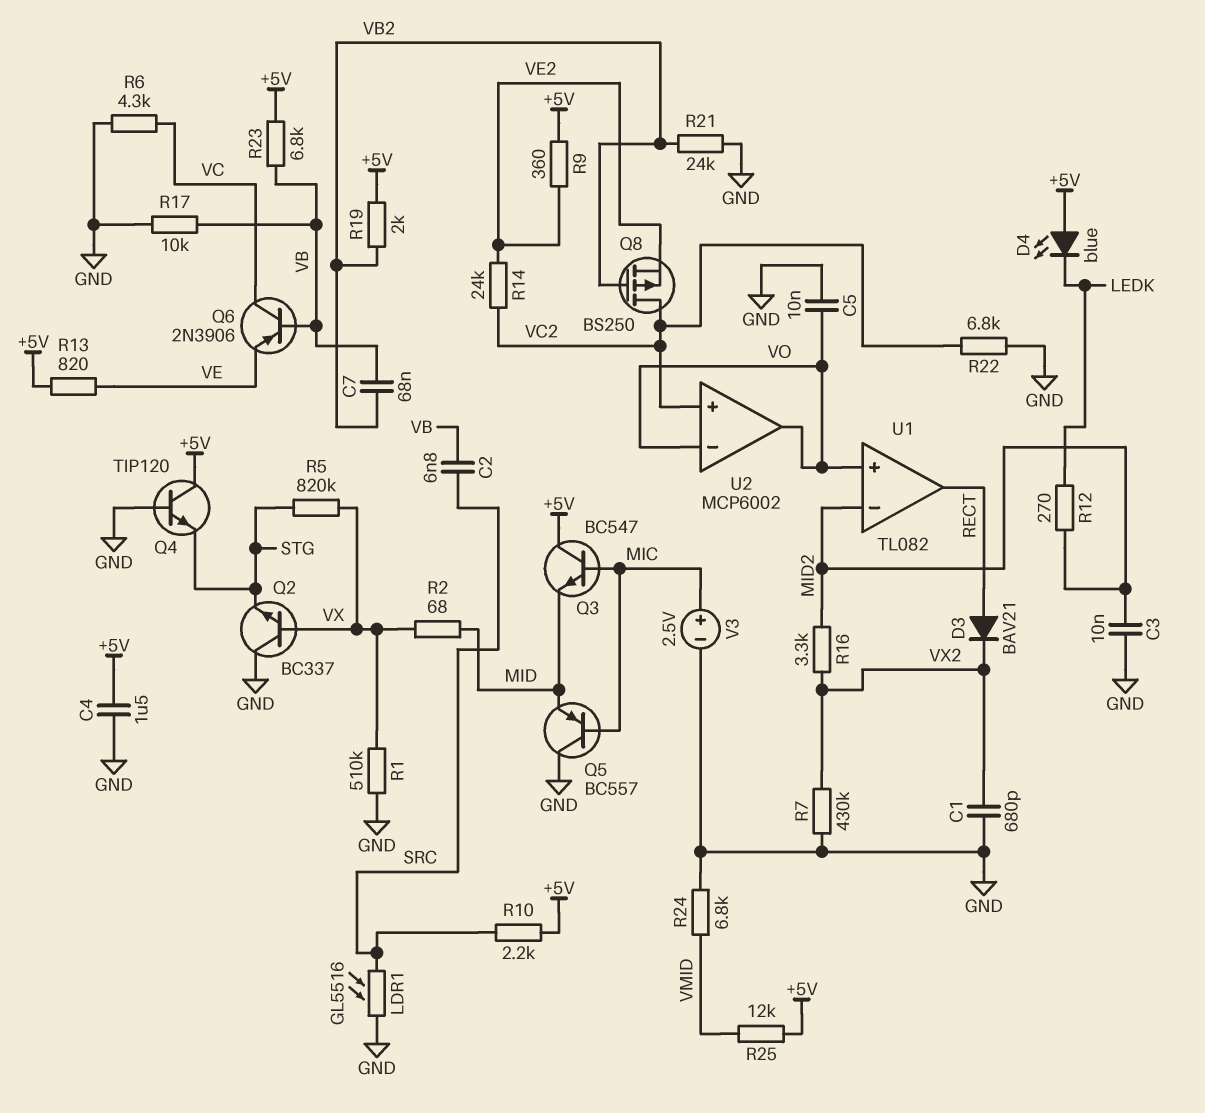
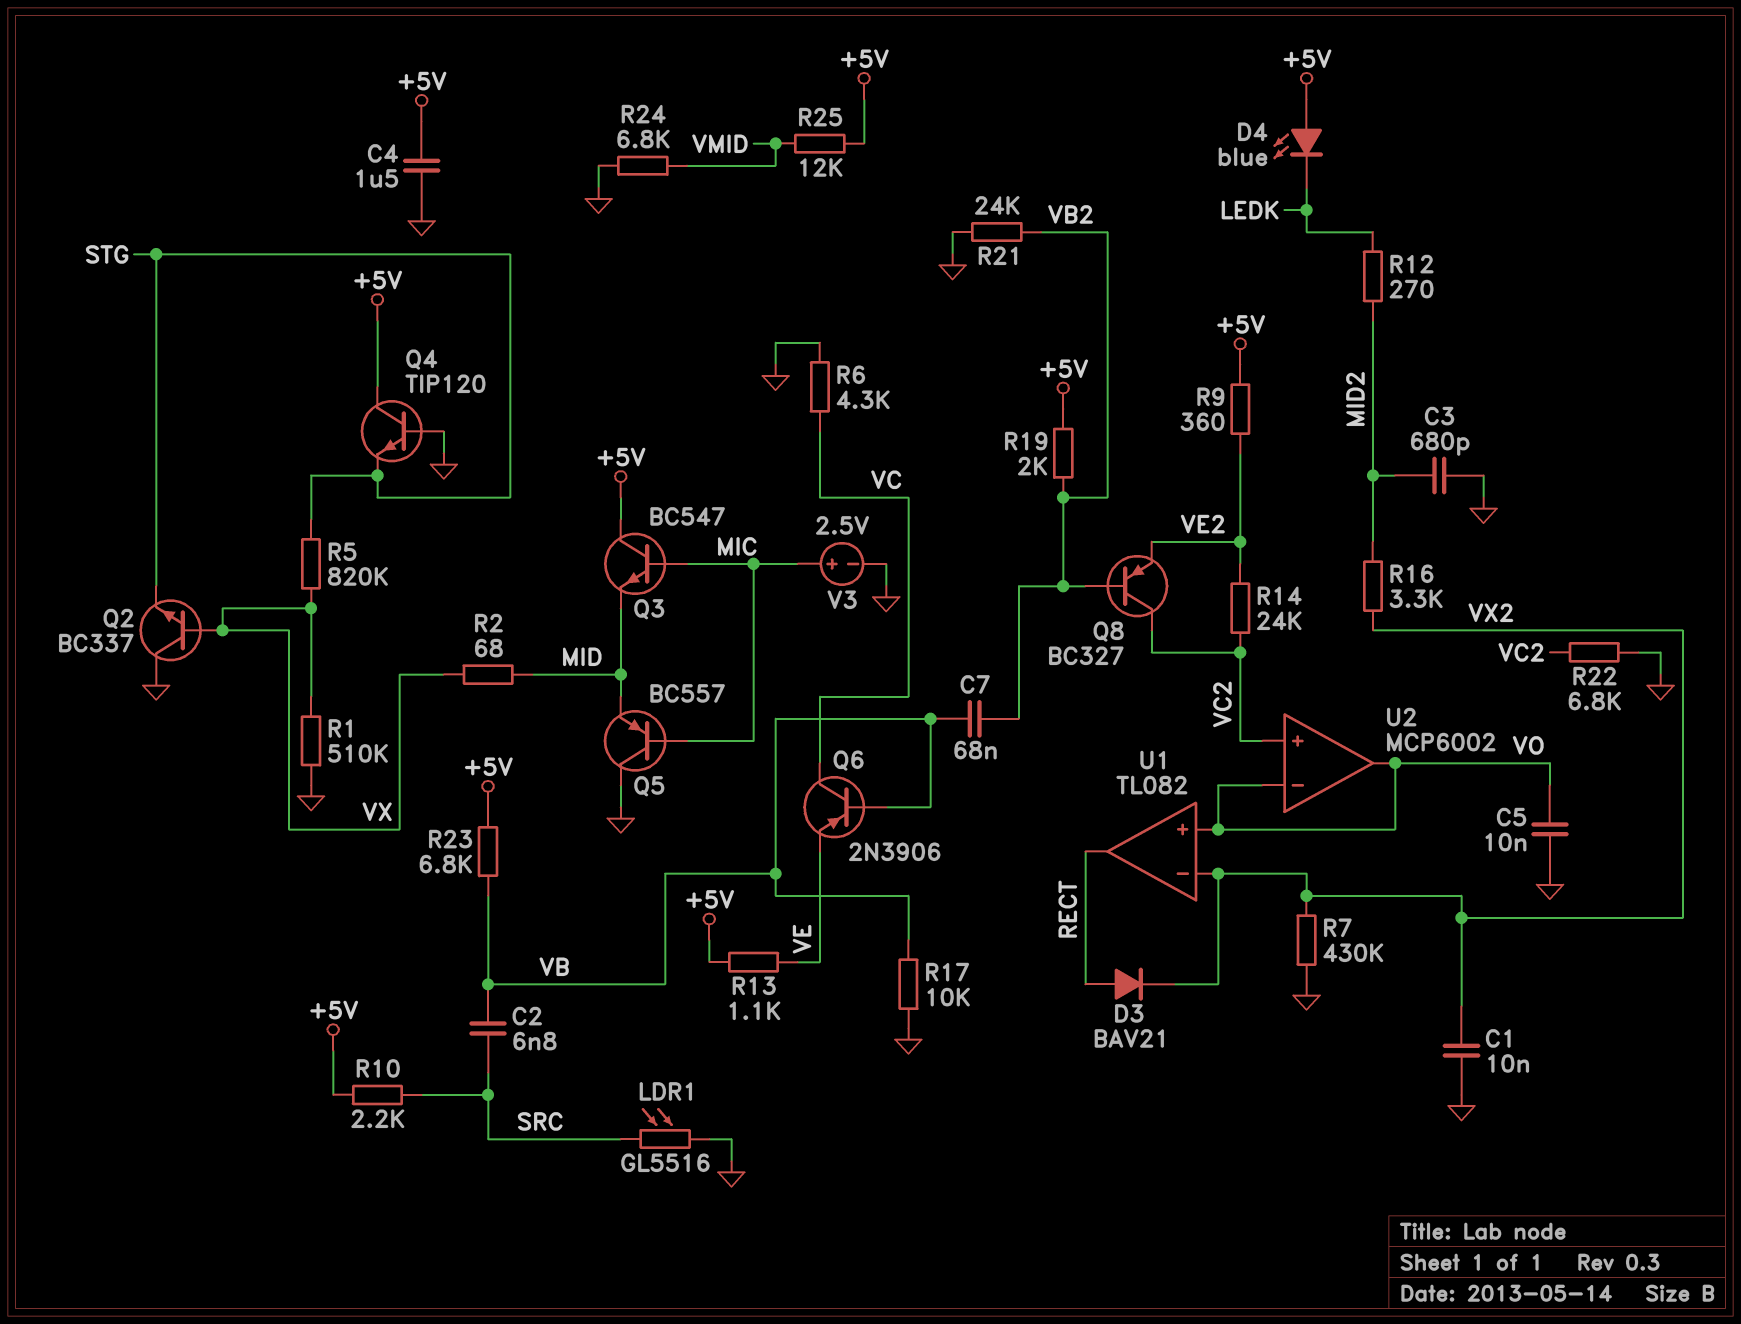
C1: 680pF (GND, VX2) -> 10nF (GND, VX2)
C3: 10nF (GND, MID2) -> 680pF (GND, MID2)
Q8: PMOS BS250 (G VB2, D VC2, S VE2) -> PNP BC327 (B VB2, C VC2, E VE2)
R13: 820 (+5V, VE) -> 1.1k (+5V, VE)
U1 pin in-: MID2 -> VX2

